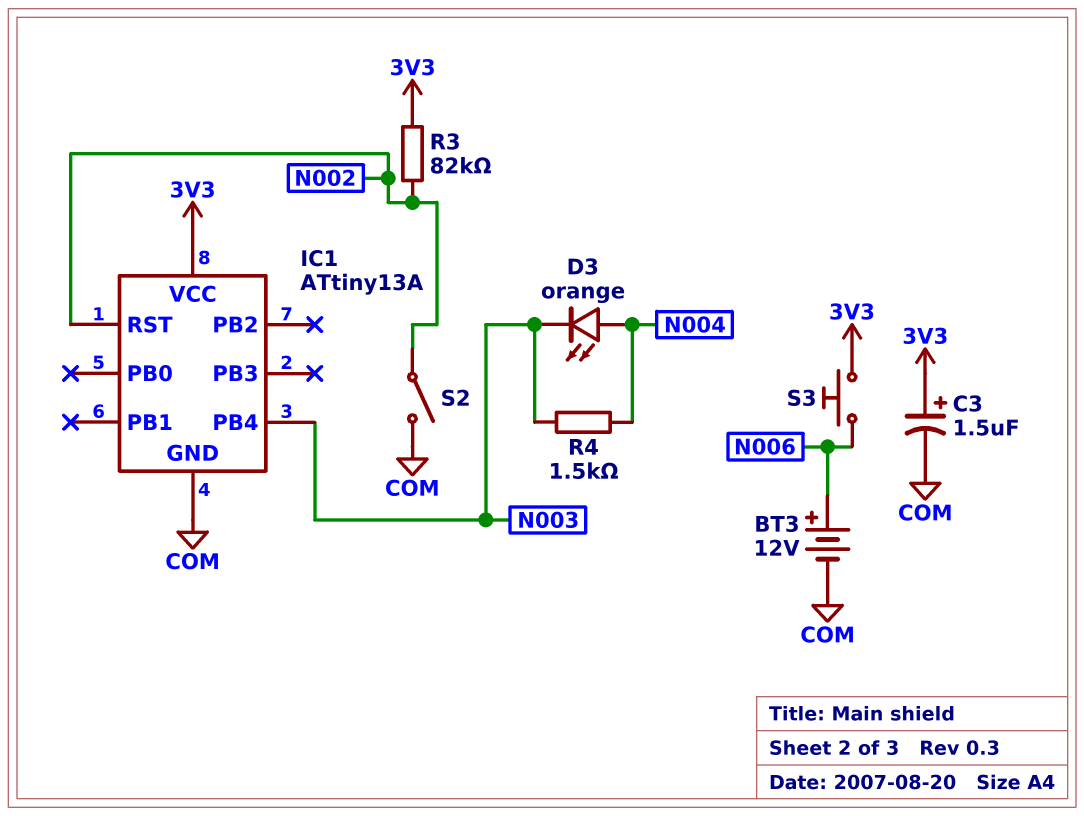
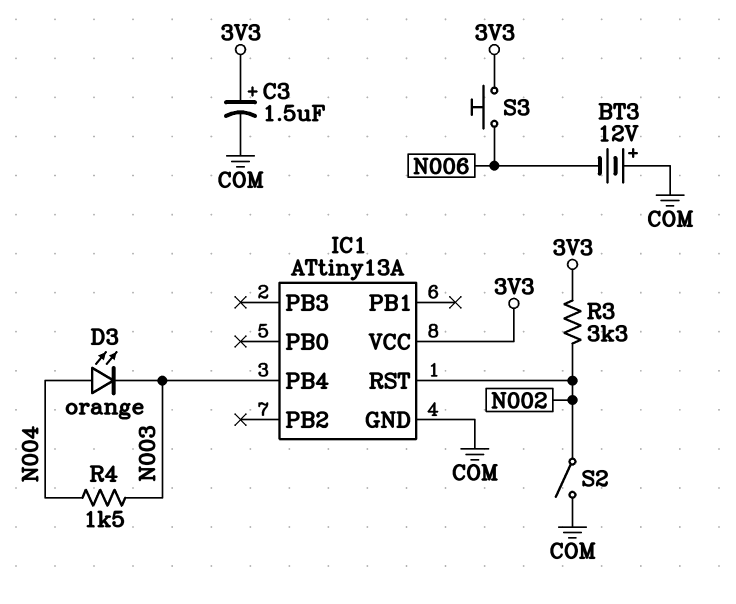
BT3: 12V (plus N006, minus COM) -> 12V (plus COM, minus N006)
R3: 82k (3V3, N002) -> 3.3k (3V3, N002)

